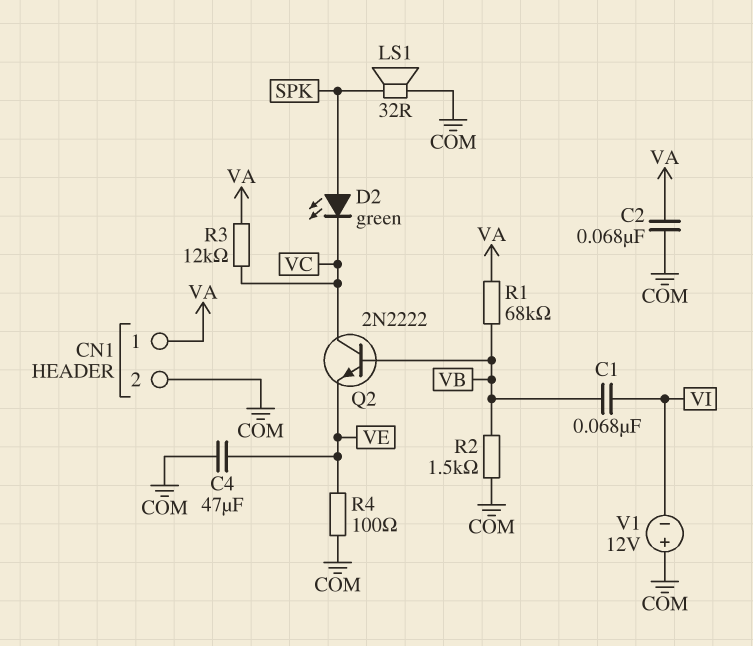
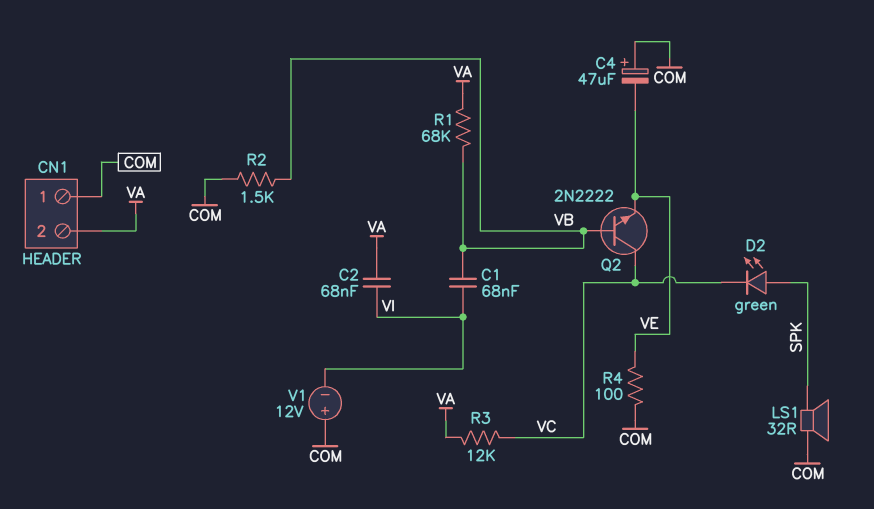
C2: 68nF (COM, VA) -> 68nF (VA, VI)
C4: 47uF (COM, VE) -> 47uF (plus COM, minus VE)
CN1 pin 1: VA -> COM
CN1 pin 2: COM -> VA

